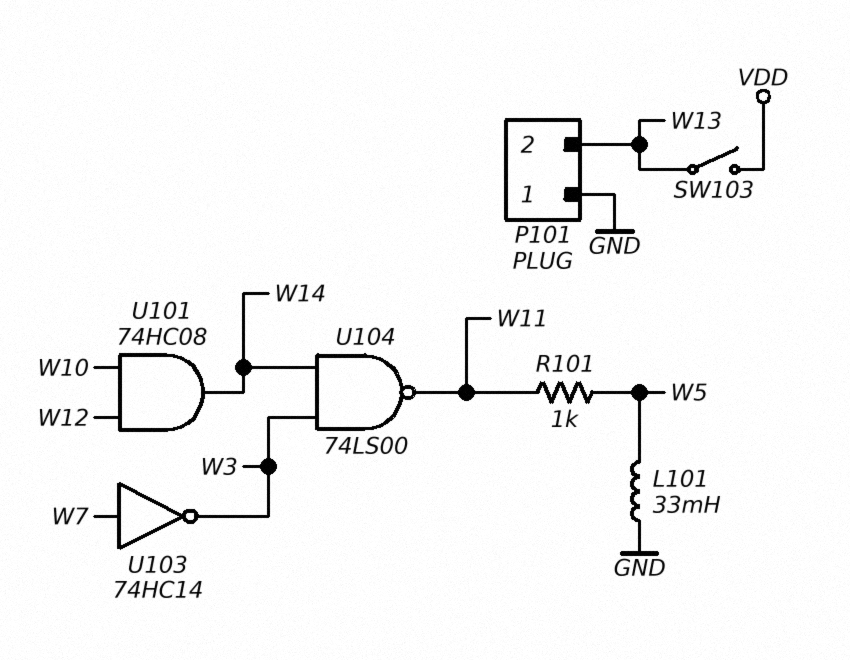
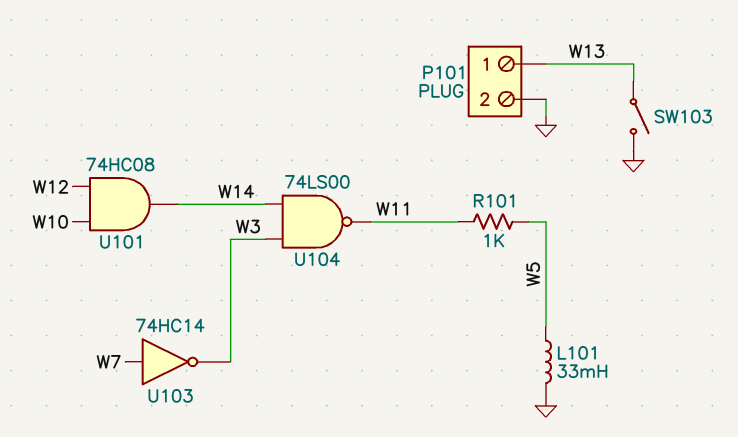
P101 pin 1: GND -> W13
P101 pin 2: W13 -> GND
SW103: switch (VDD, W13) -> switch (GND, W13)

